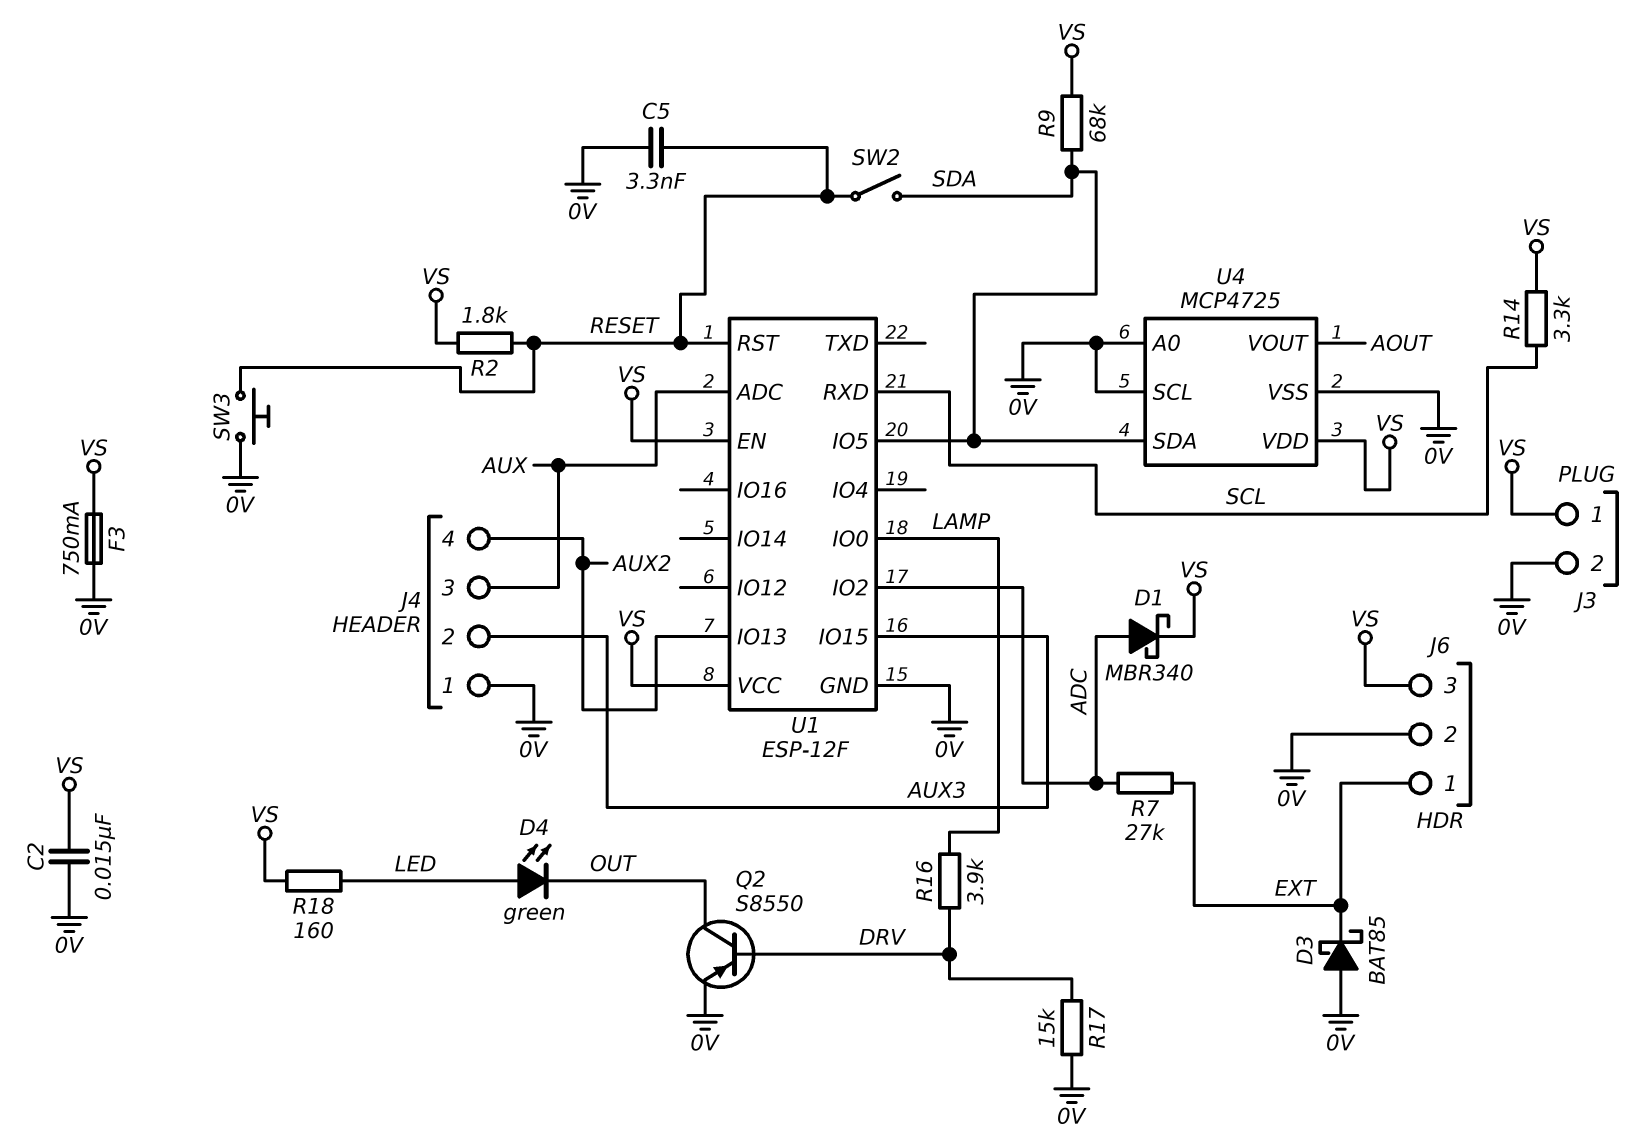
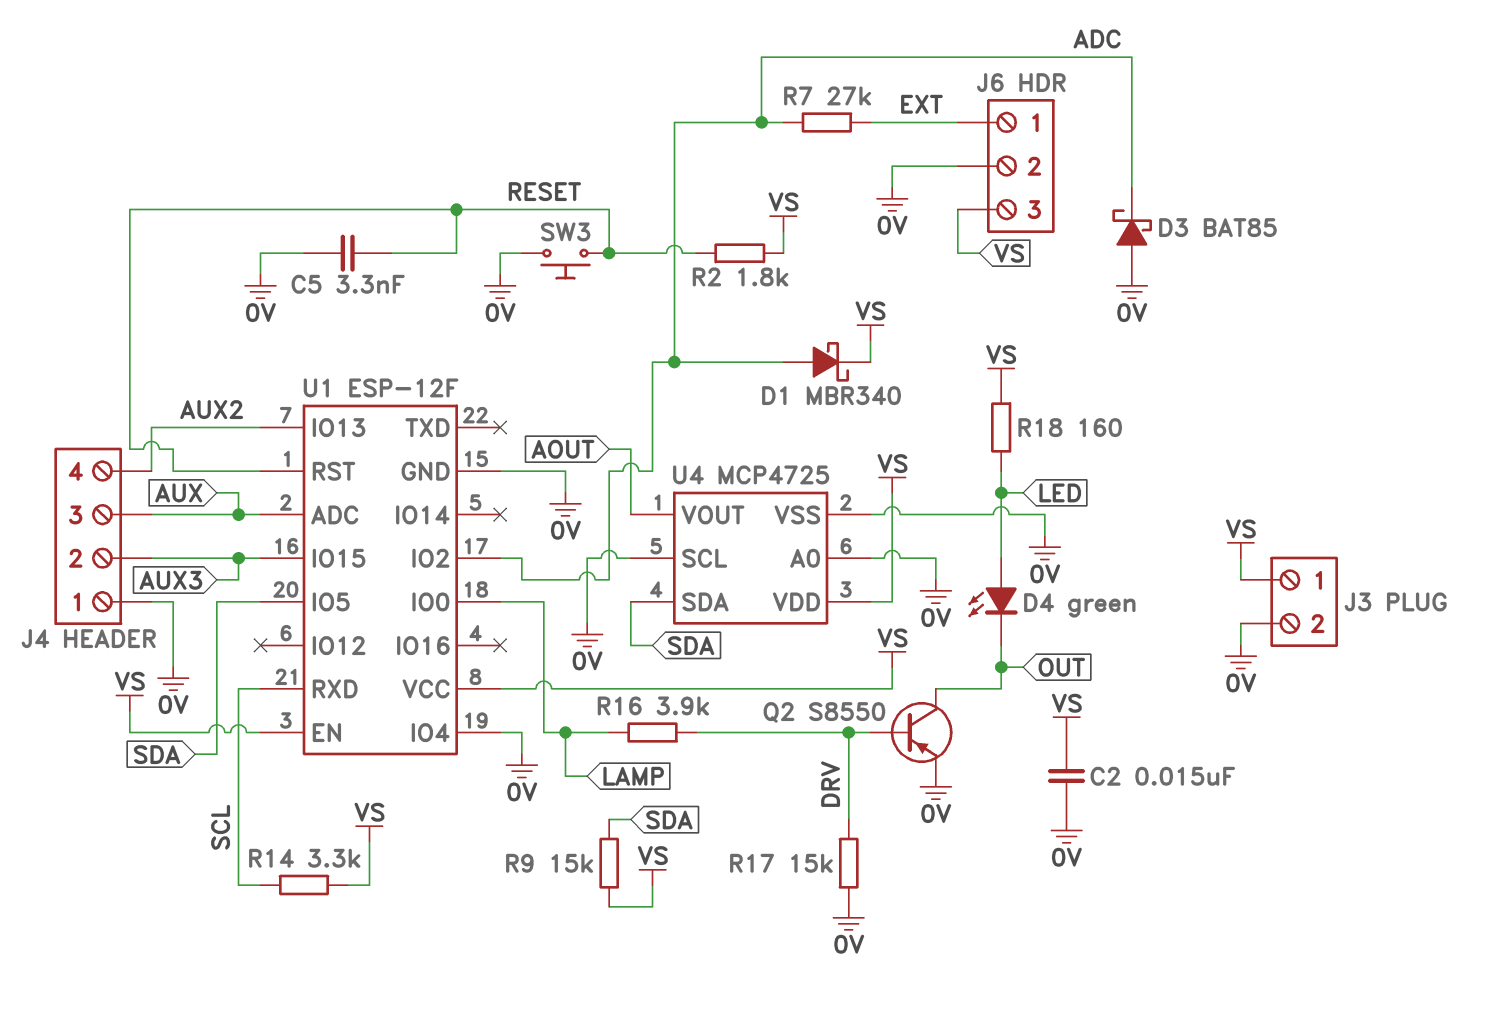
D3: schottky BAT85 (A 0V, K EXT) -> schottky BAT85 (A 0V, K ADC)
F3: 750mA (0V, VS) -> none
R9: 68k (SDA, VS) -> 15k (SDA, VS)
SW2: switch (RESET, SDA) -> none
U1 pin IO4: none -> 0V

